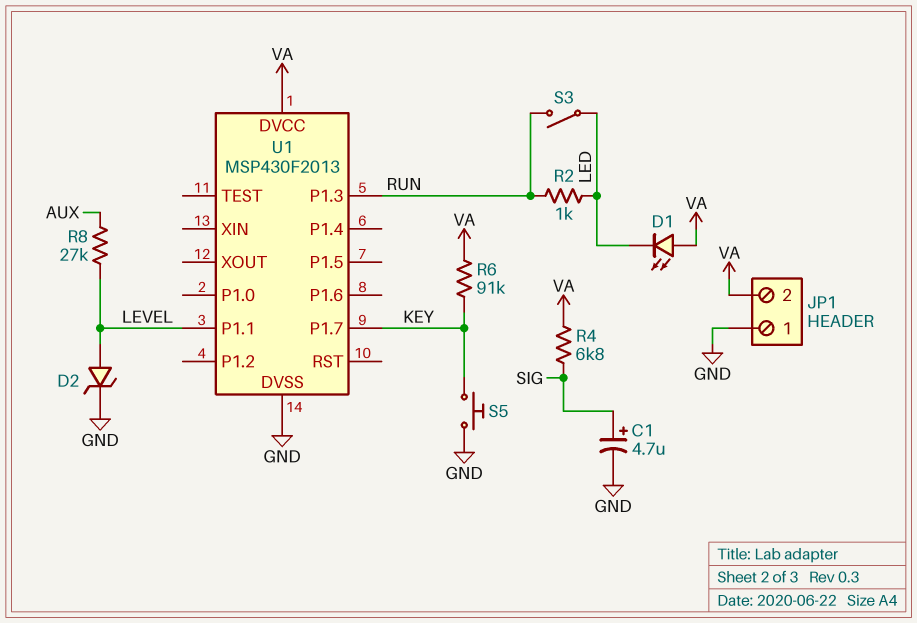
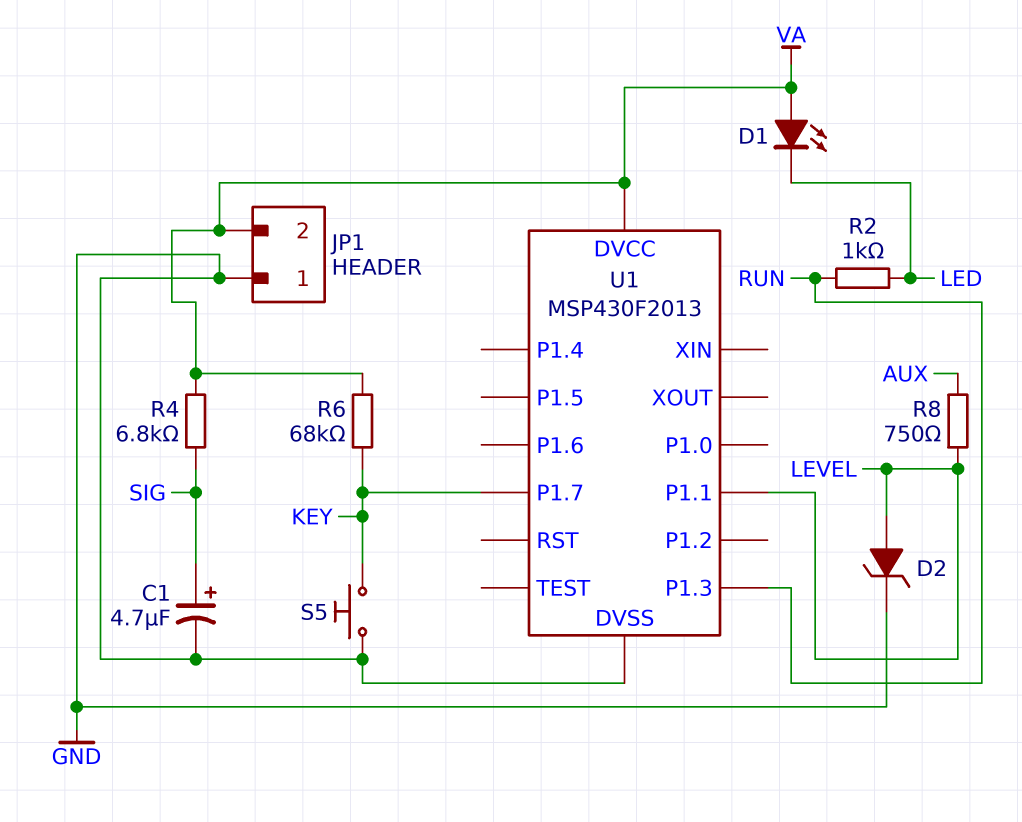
R6: 91k (KEY, VA) -> 68k (KEY, VA)
R8: 27k (AUX, LEVEL) -> 750 (AUX, LEVEL)
S3: switch (LED, RUN) -> none

